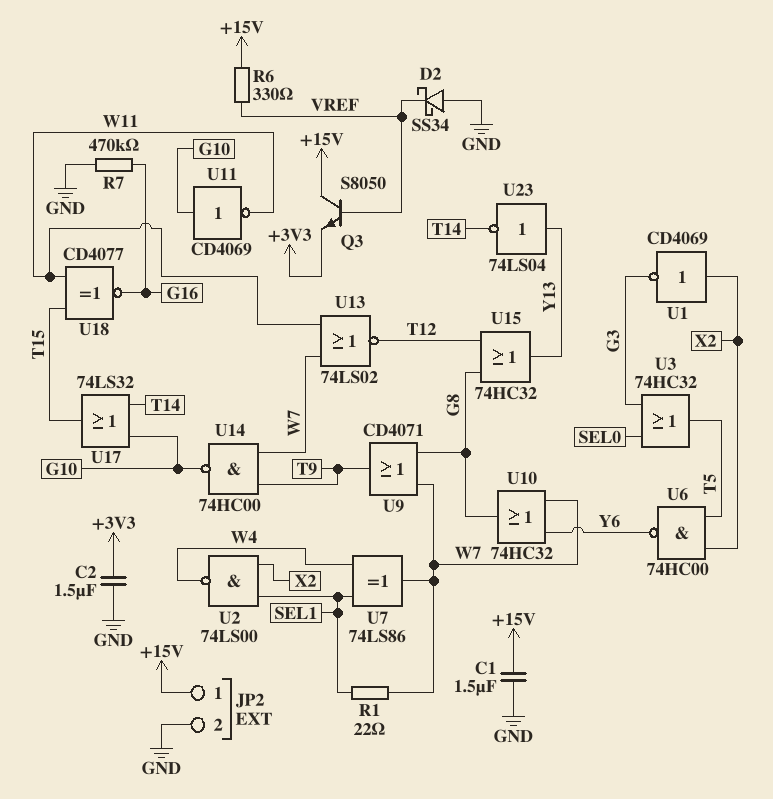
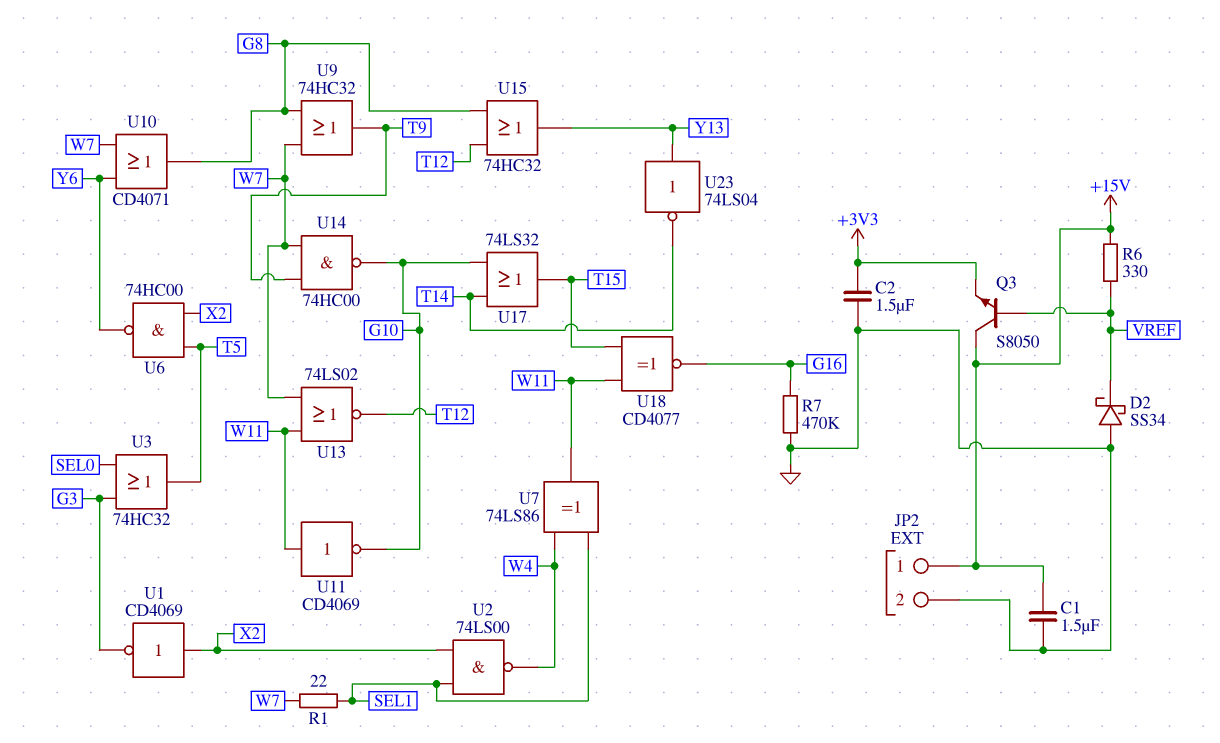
U7: XOR 74LS86 (in SEL1, in W4, out W7) -> XOR 74LS86 (in SEL1, in W4, out W11)
U9: OR CD4071 (in G8, in W7, out T9) -> OR 74HC32 (in G8, in W7, out T9)
U10: OR 74HC32 (in W7, in Y6, out G8) -> OR CD4071 (in W7, in Y6, out G8)
U11: NOT CD4069 (in G10, out W11) -> NOT CD4069 (in W11, out G10)

